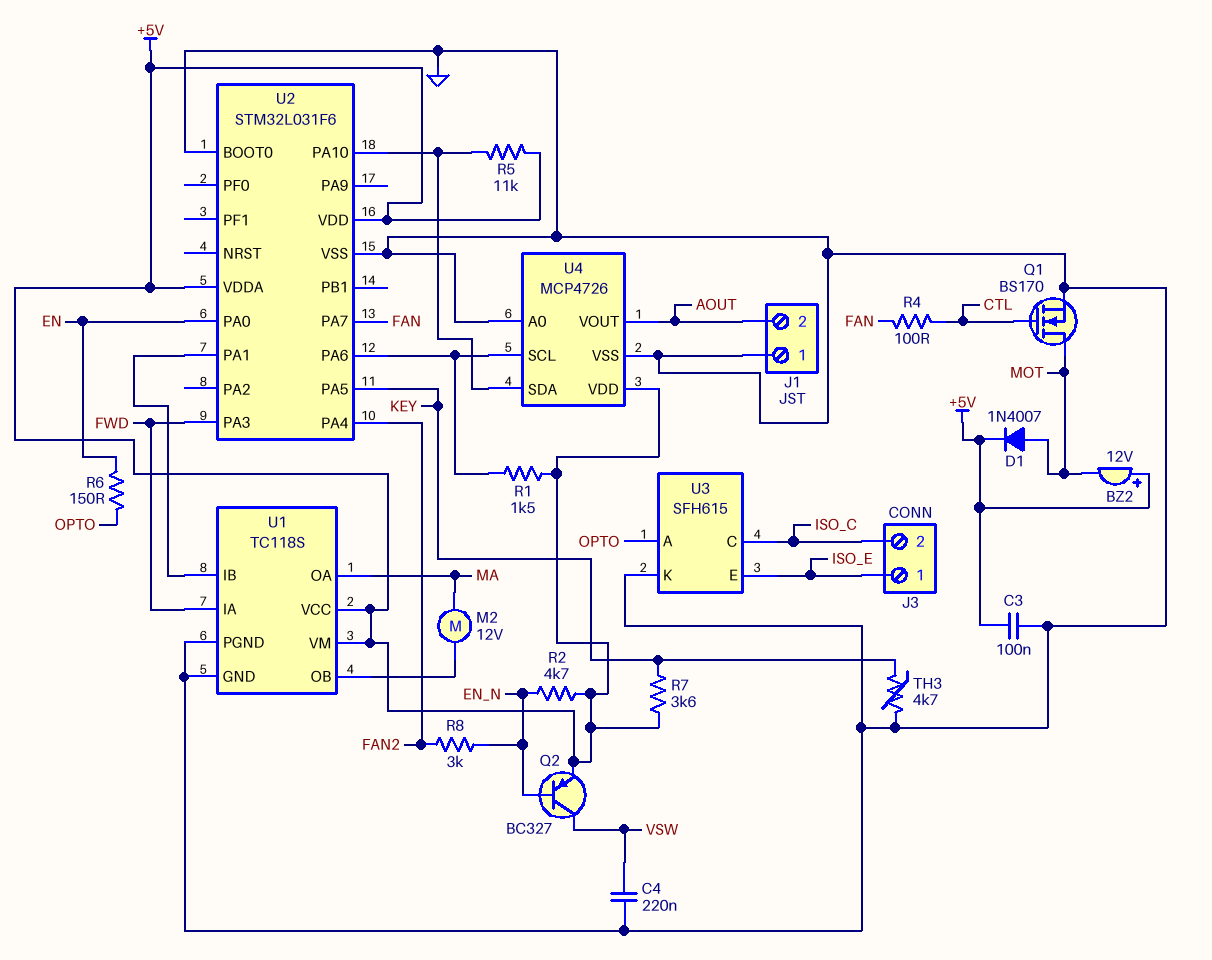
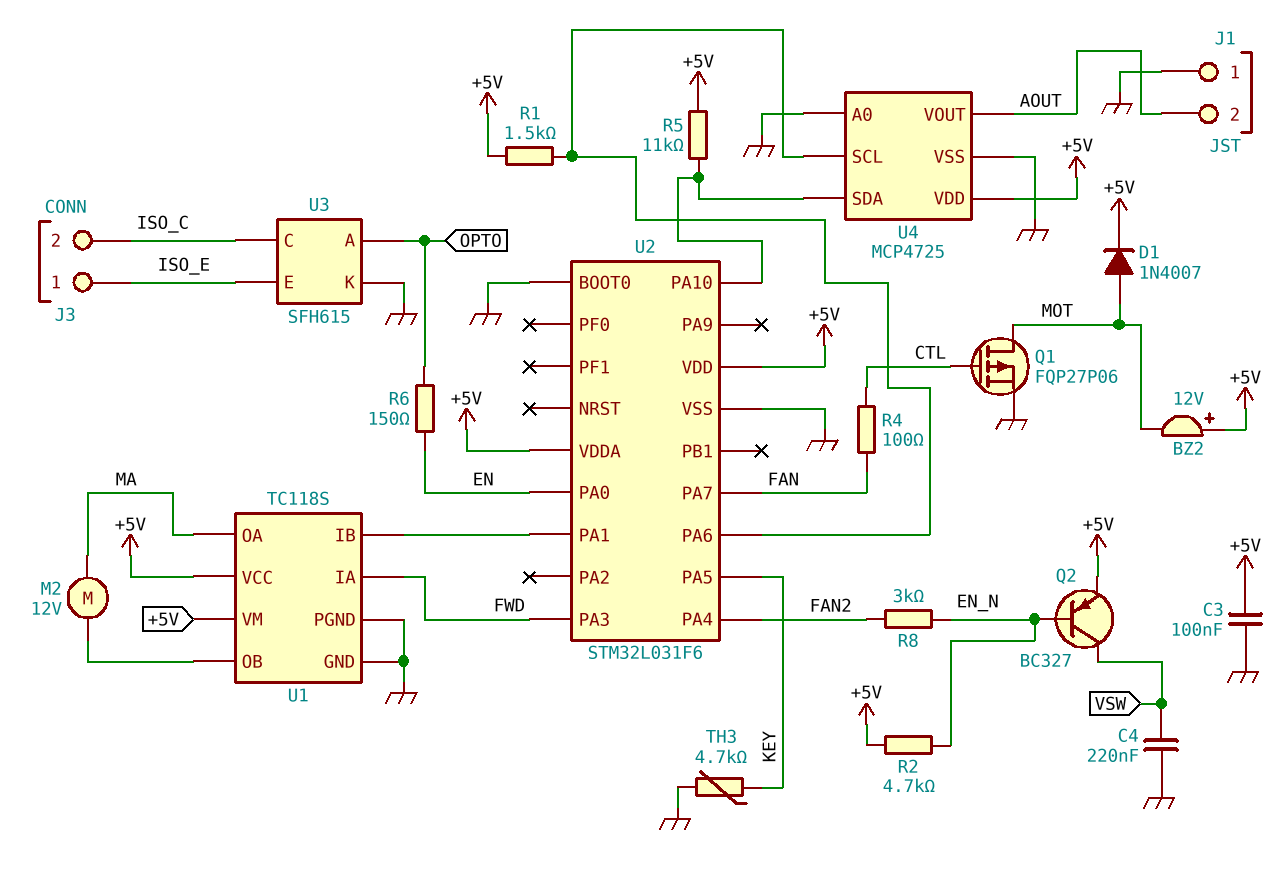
Q1: NMOS BS170 (G CTL, D MOT, S GND) -> PMOS FQP27P06 (G CTL, D MOT, S GND)
R7: 3.6k (+5V, KEY) -> none
U4: MCP4726 -> MCP4725

